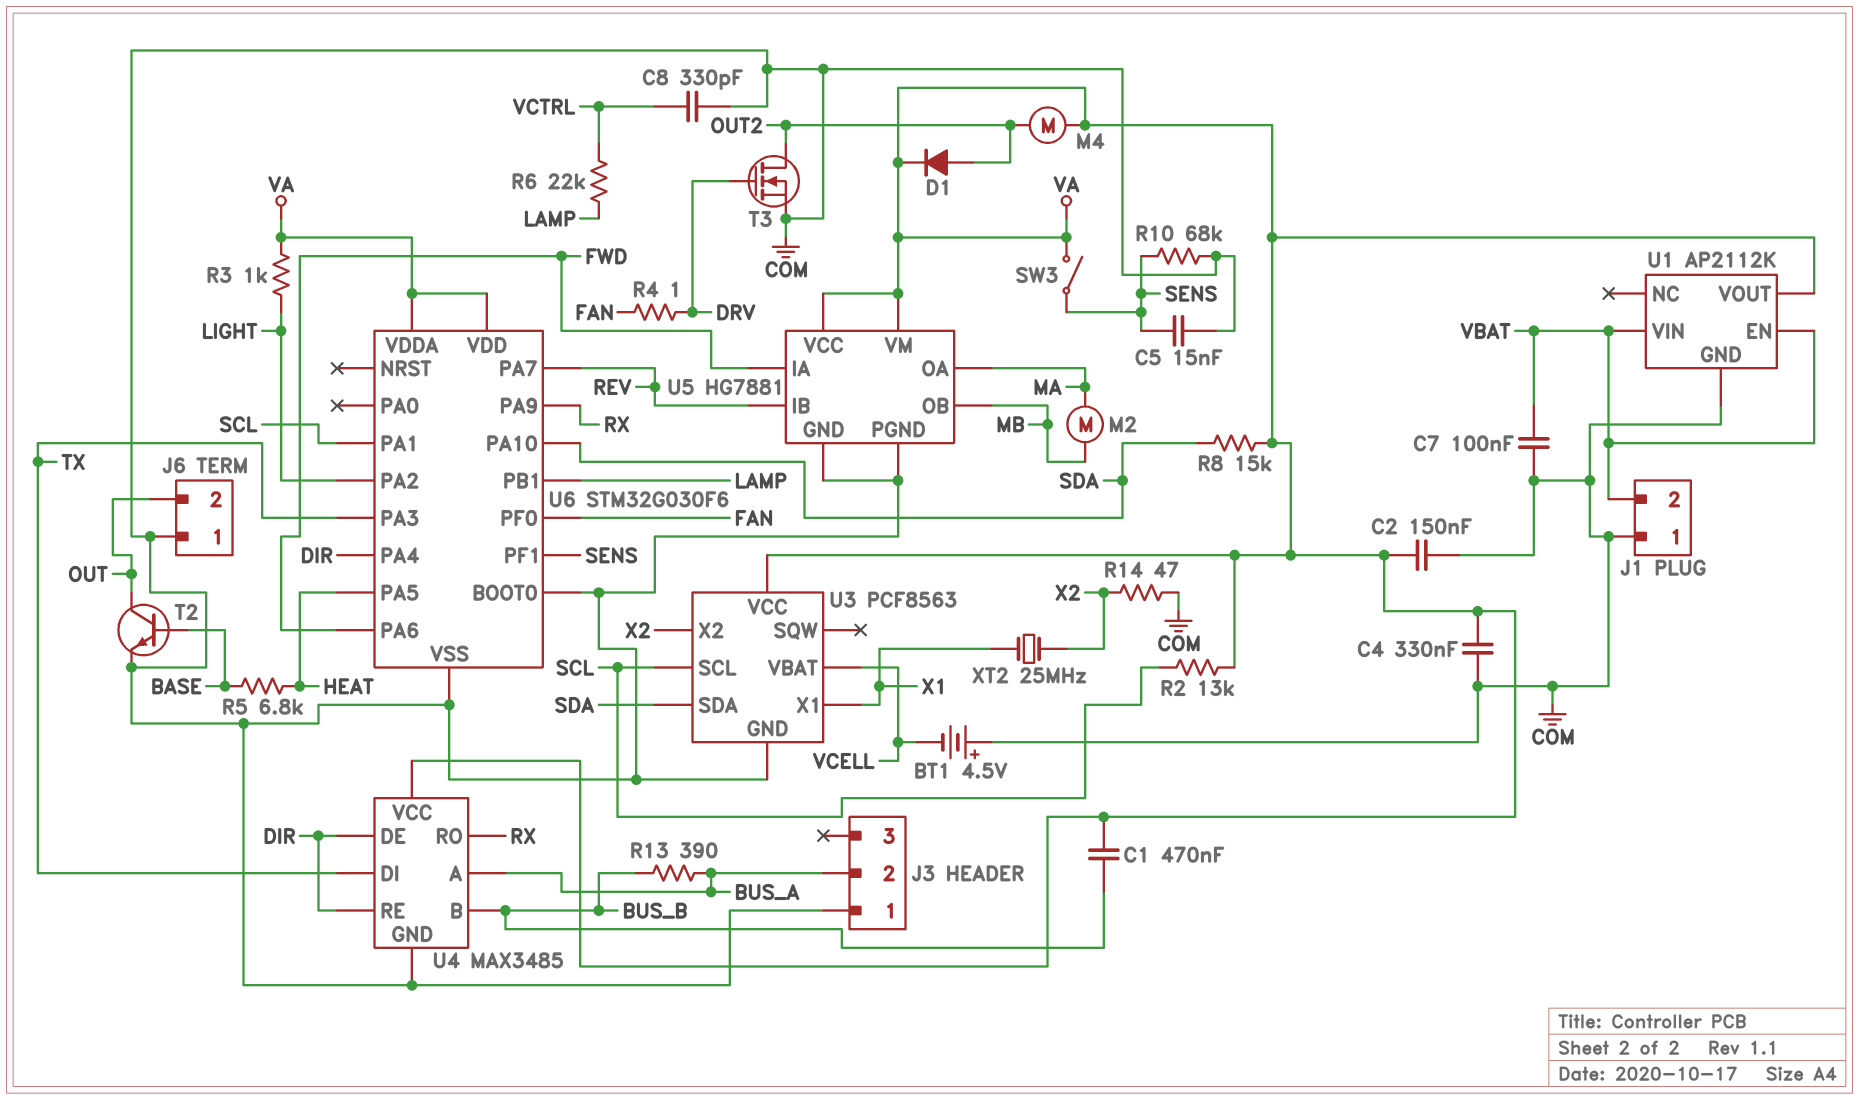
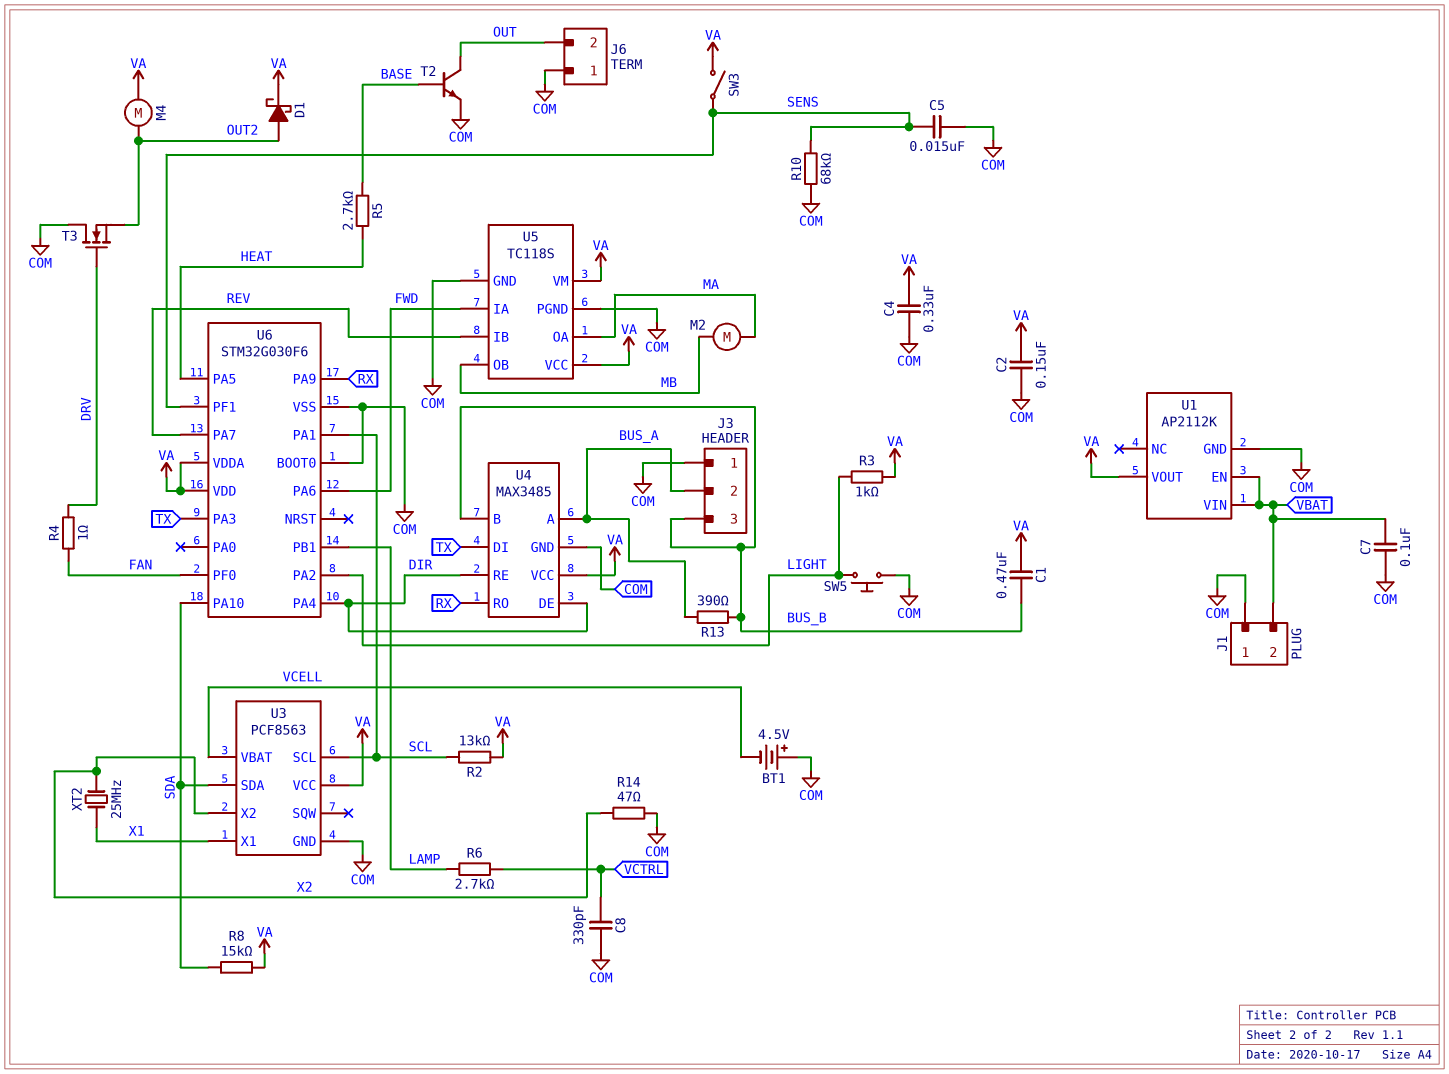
D1: diode (A OUT2, K VA) -> schottky (A OUT2, K VA)
J3 pin 3: none -> BUS_B
R5: 6.8k (BASE, HEAT) -> 2.7k (BASE, HEAT)
R6: 22k (LAMP, VCTRL) -> 2.7k (LAMP, VCTRL)
SW5: none -> button (COM, LIGHT)
T3: NMOS (G DRV, D OUT2, S COM) -> NMOS (G DRV, D COM, S OUT2)
U5: HG7881 -> TC118S

